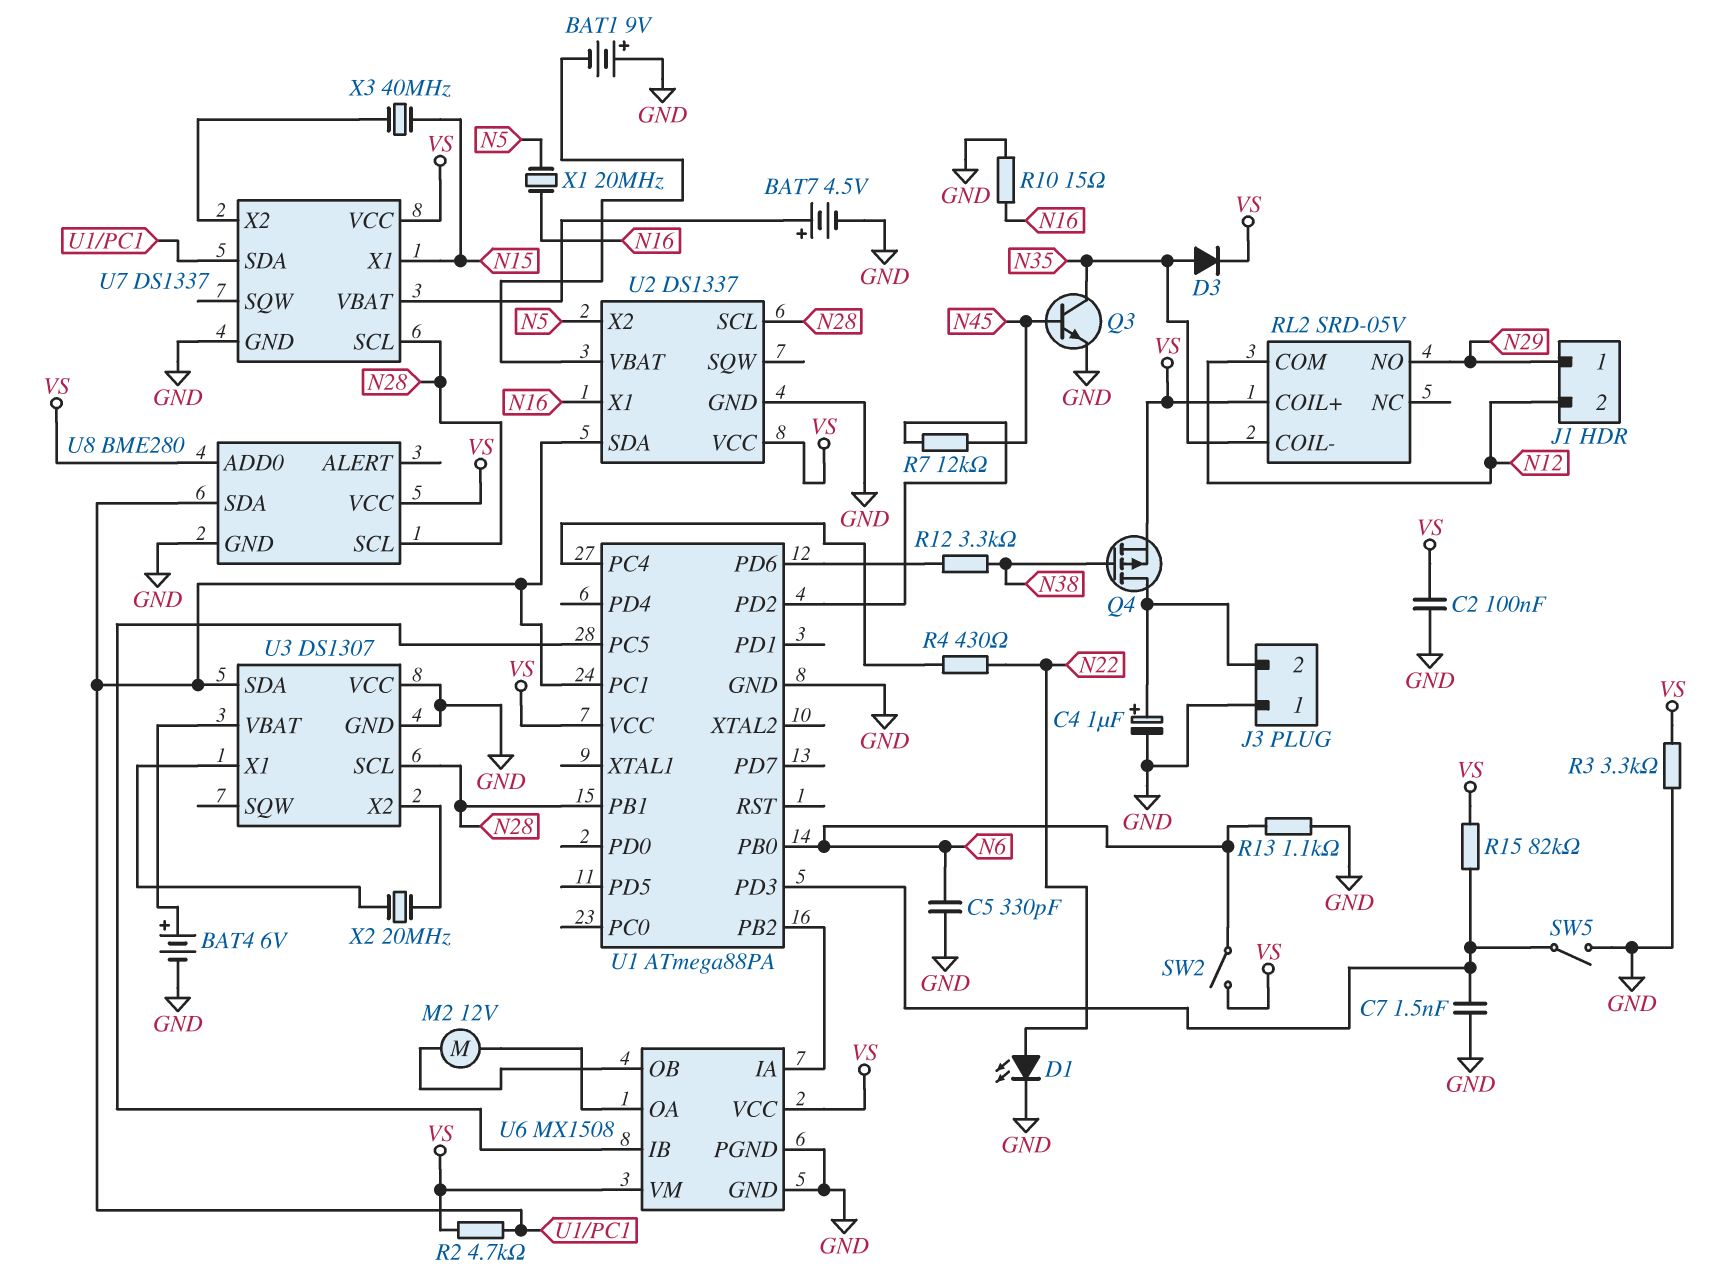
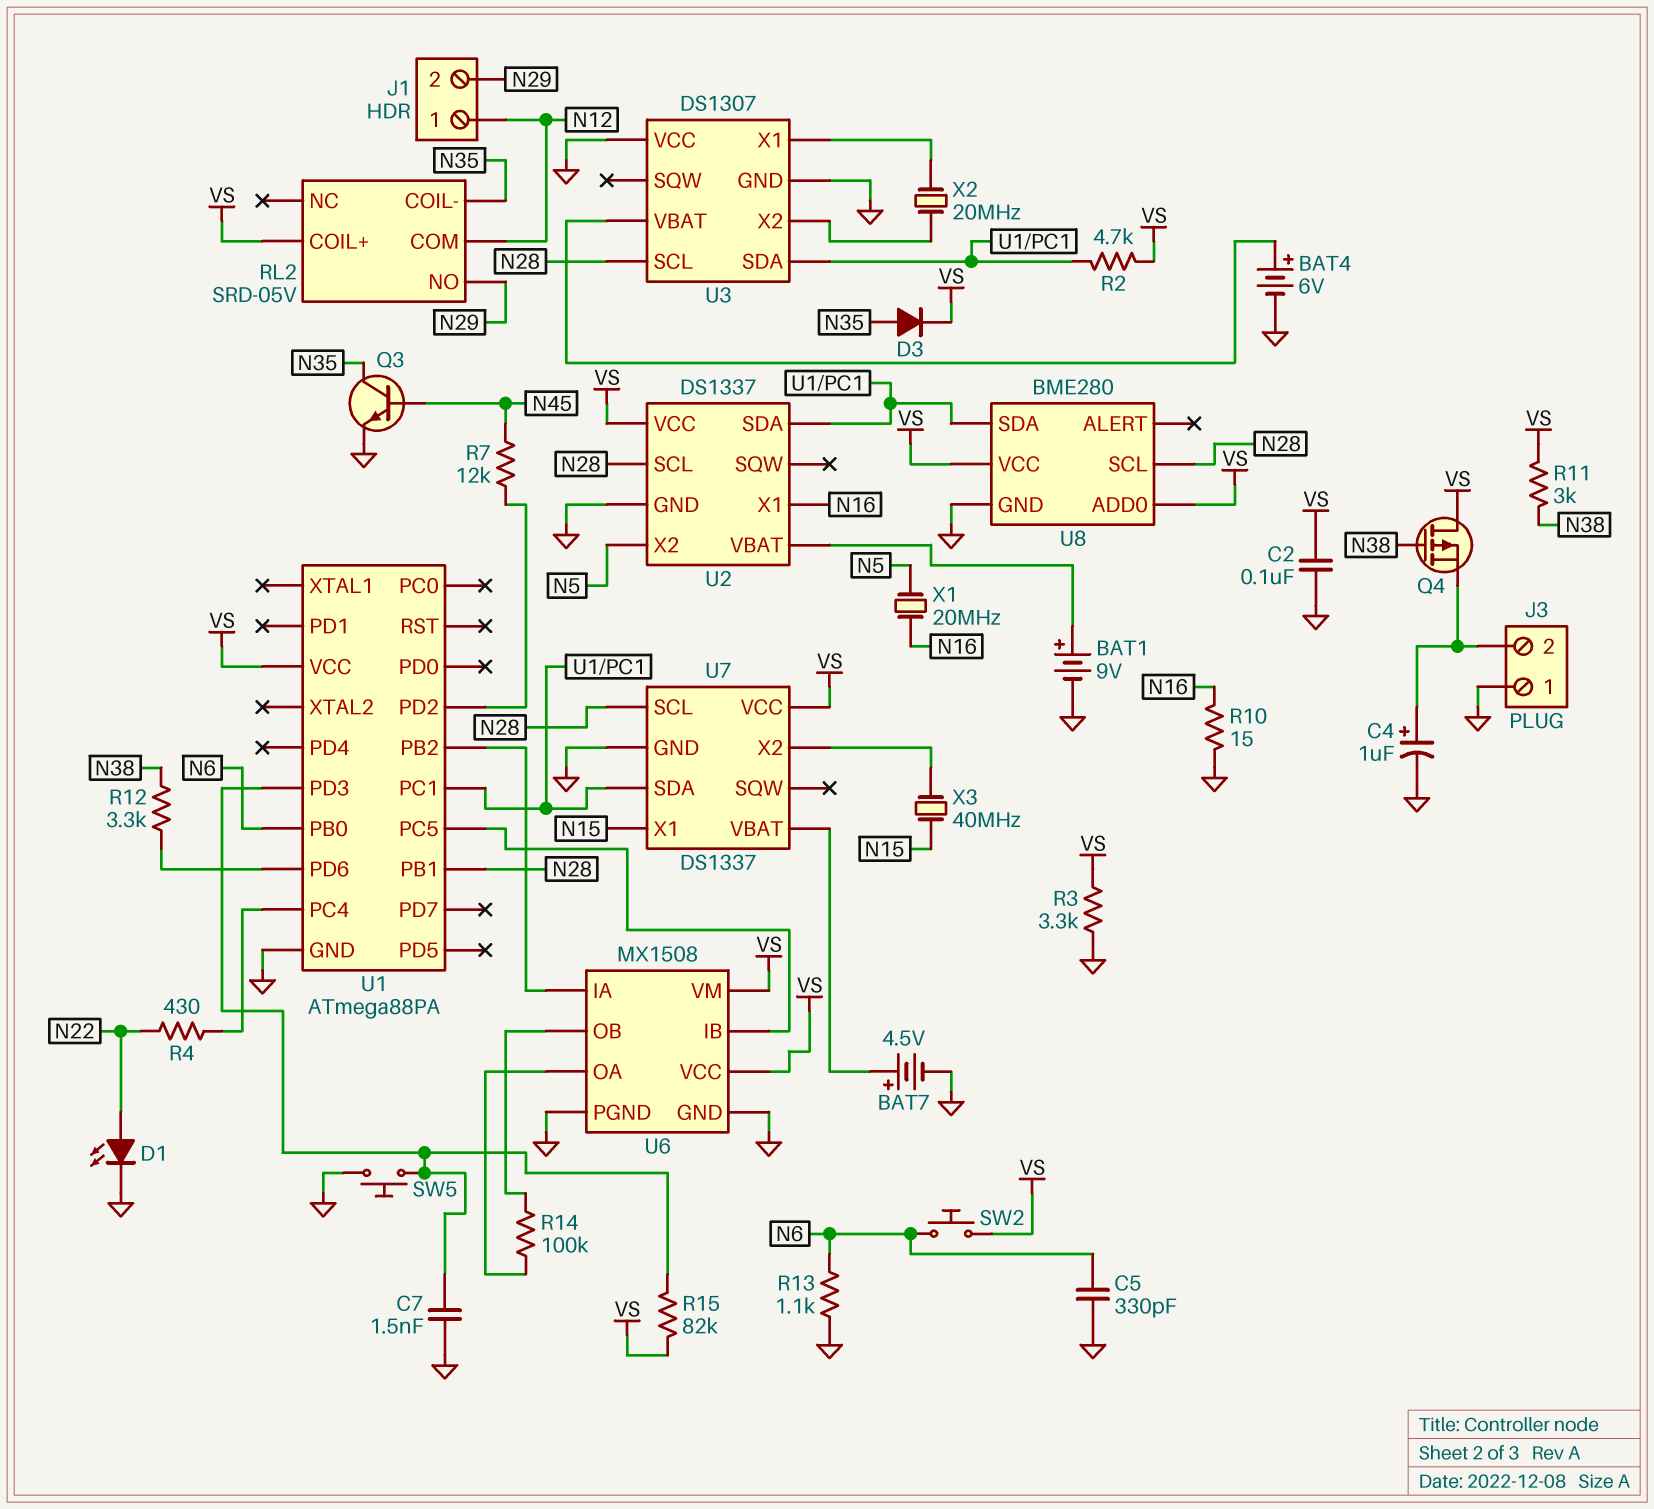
BAT1: 9V (plus GND, minus U2/VBAT) -> 9V (plus U2/VBAT, minus GND)
J1 pin 1: N29 -> N12
J1 pin 2: N12 -> N29
M2: motor 12V (U6/OA, U6/OB) -> none
Q4: PMOS (G N38, D J3/2, S VS) -> PMOS (G N38, D VS, S J3/2)
R11: none -> 3k (N38, VS)
R14: none -> 100k (U6/OA, U6/OB)
SW2: switch (N6, VS) -> button (N6, VS)
SW5: switch (GND, U1/PD3) -> button (GND, U1/PD3)

